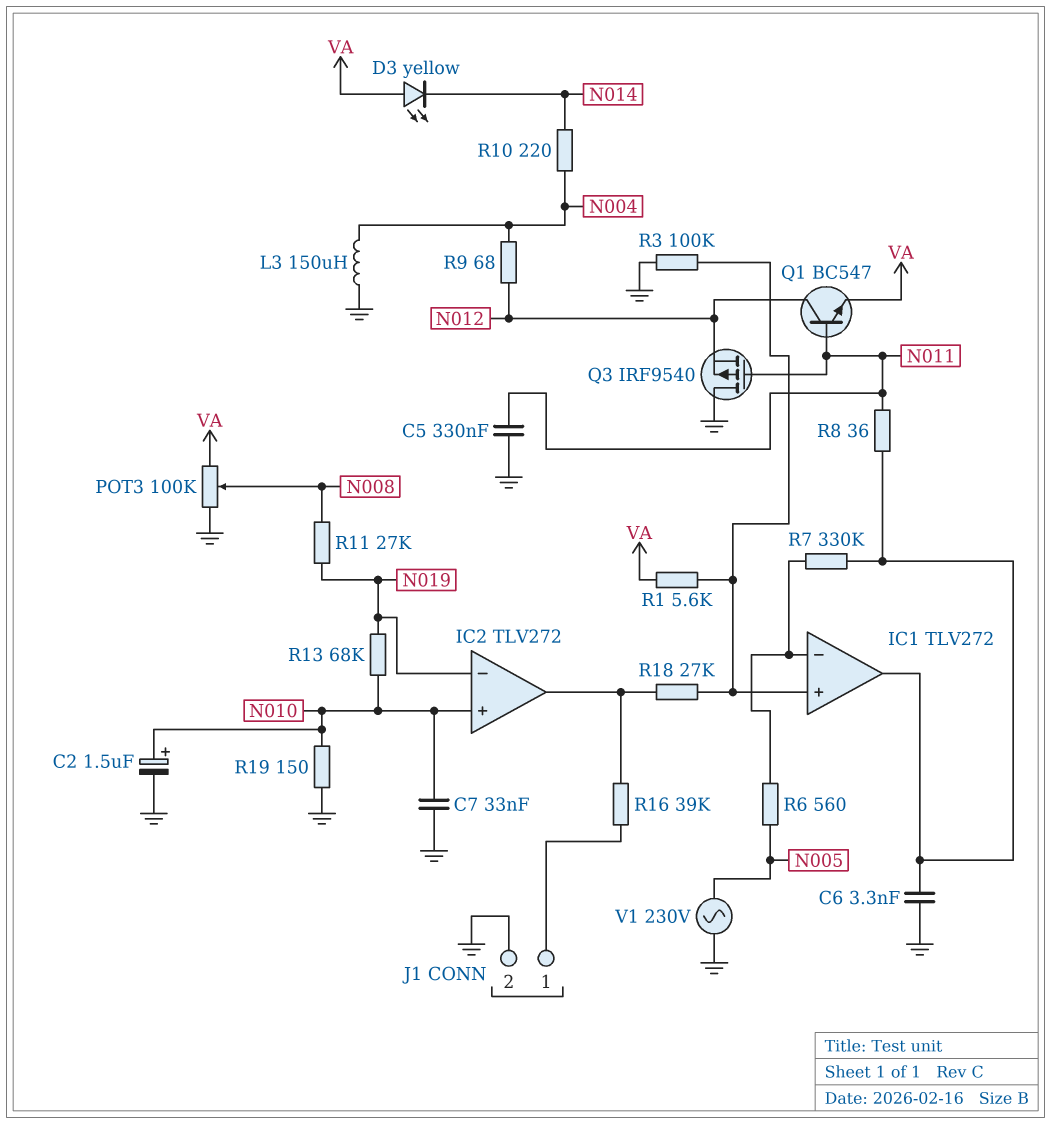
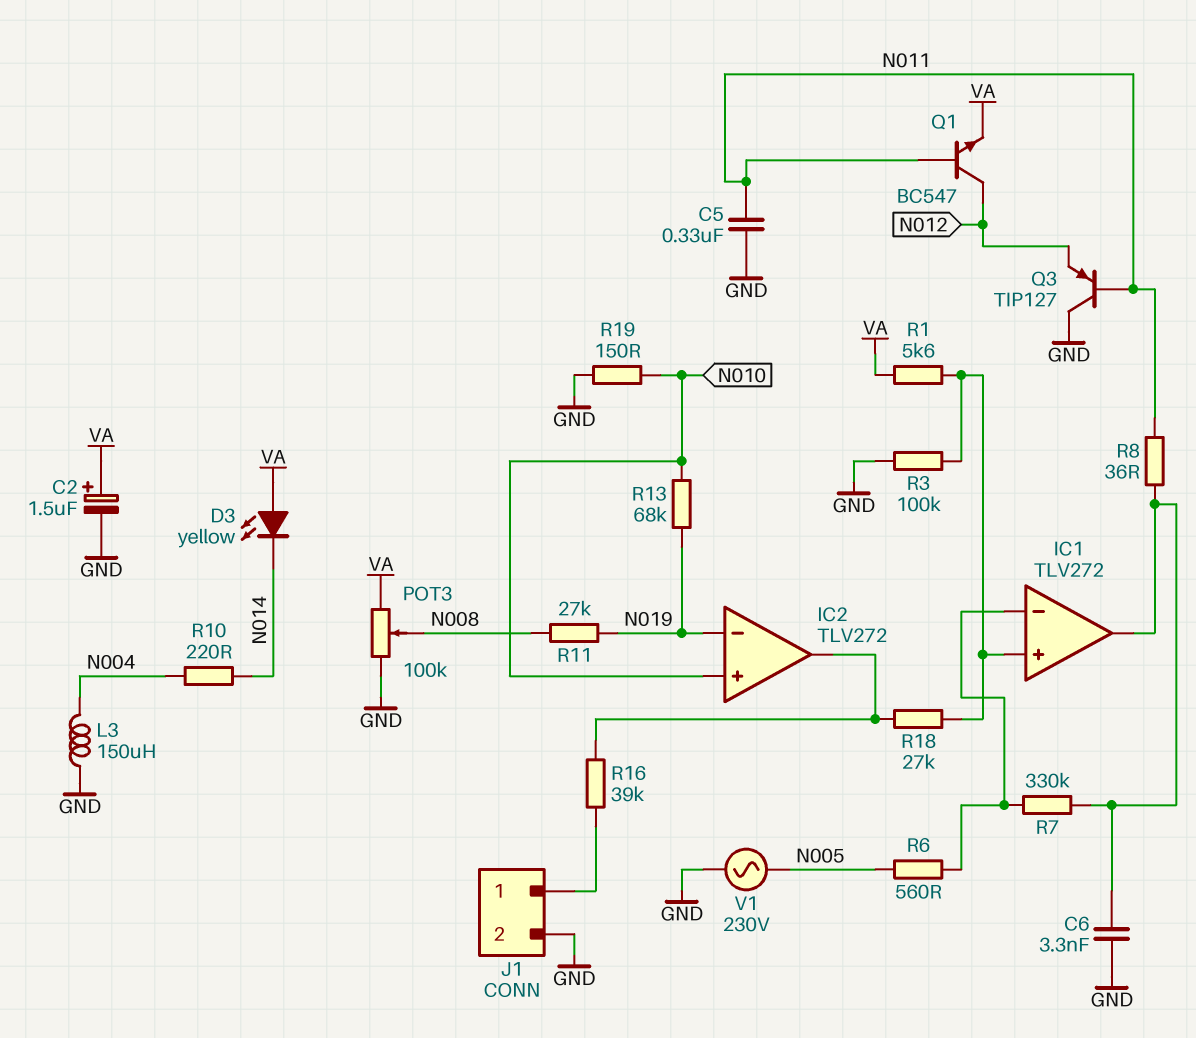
C2: 1.5uF (plus N010, minus GND) -> 1.5uF (plus VA, minus GND)
C7: 33nF (GND, N010) -> none
Q3: PMOS IRF9540 (G N011, D GND, S N012) -> PNP TIP127 (B N011, C GND, E N012)
R9: 68 (N004, N012) -> none

